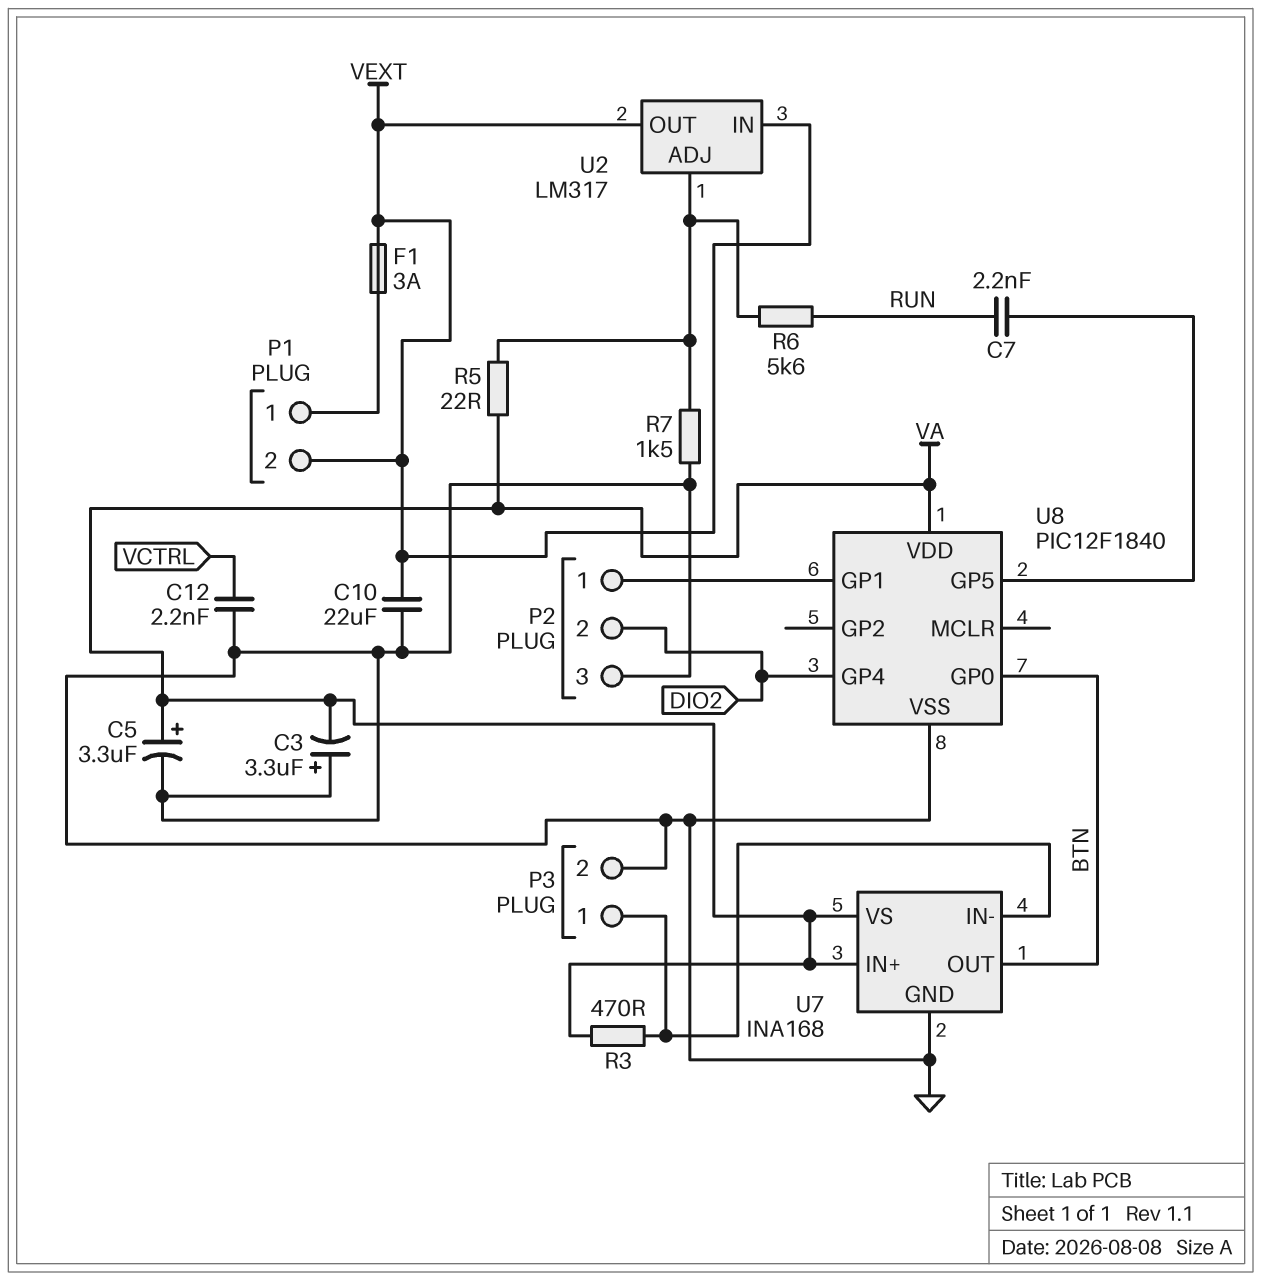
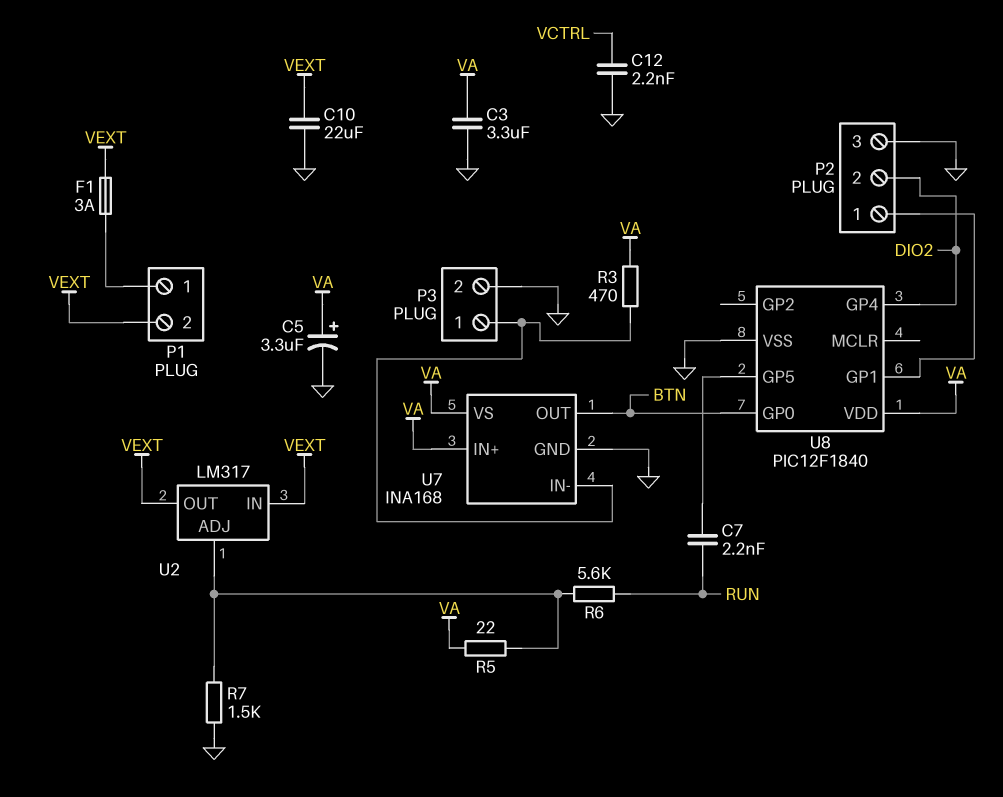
C3: 3.3uF (plus GND, minus VA) -> 3.3uF (GND, VA)

